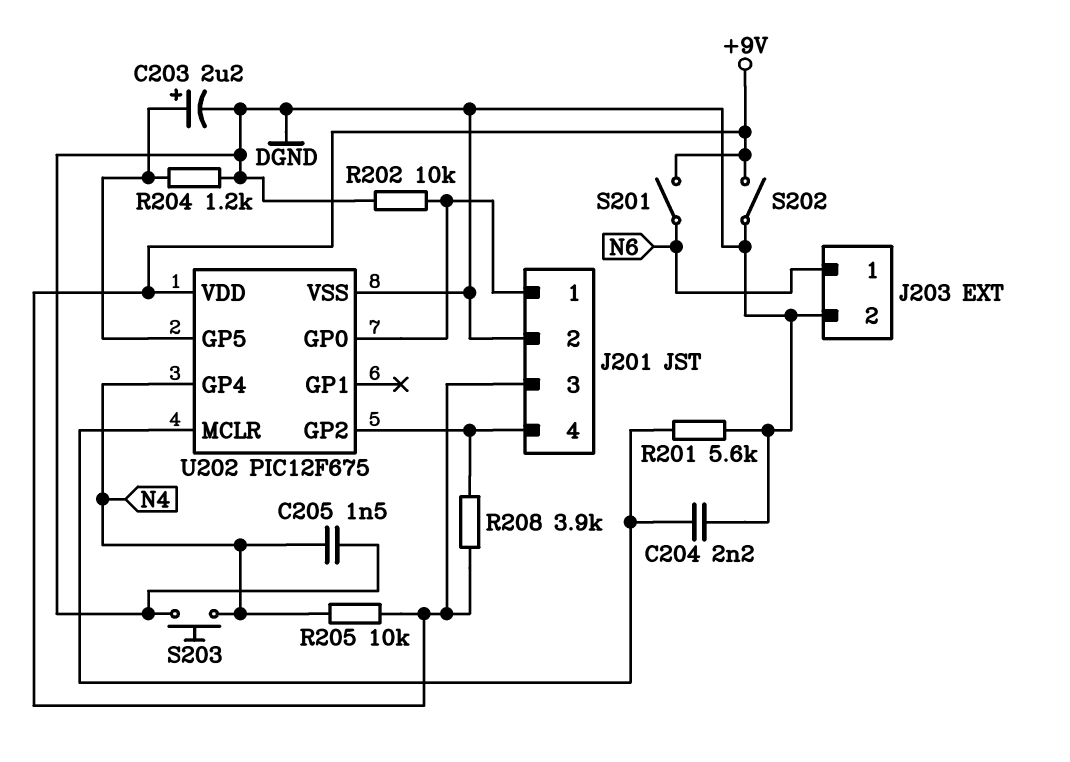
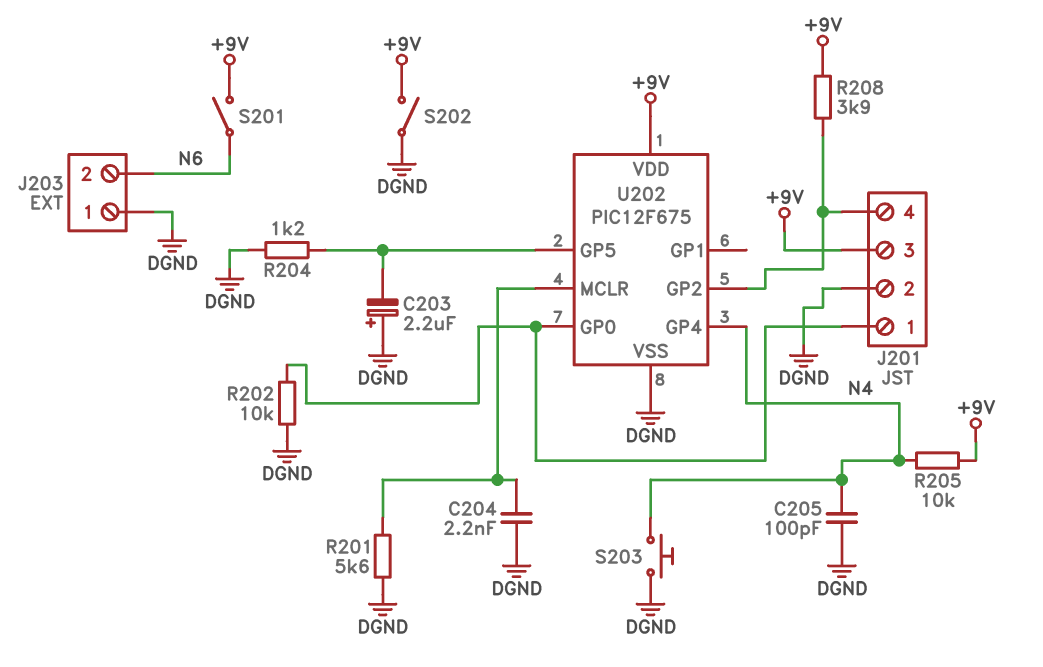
C203: 2.2uF (plus U202/GP5, minus DGND) -> 2.2uF (plus DGND, minus U202/GP5)
C205: 1.5nF (DGND, N4) -> 100pF (DGND, N4)
J203 pin 1: N6 -> DGND
J203 pin 2: DGND -> N6

